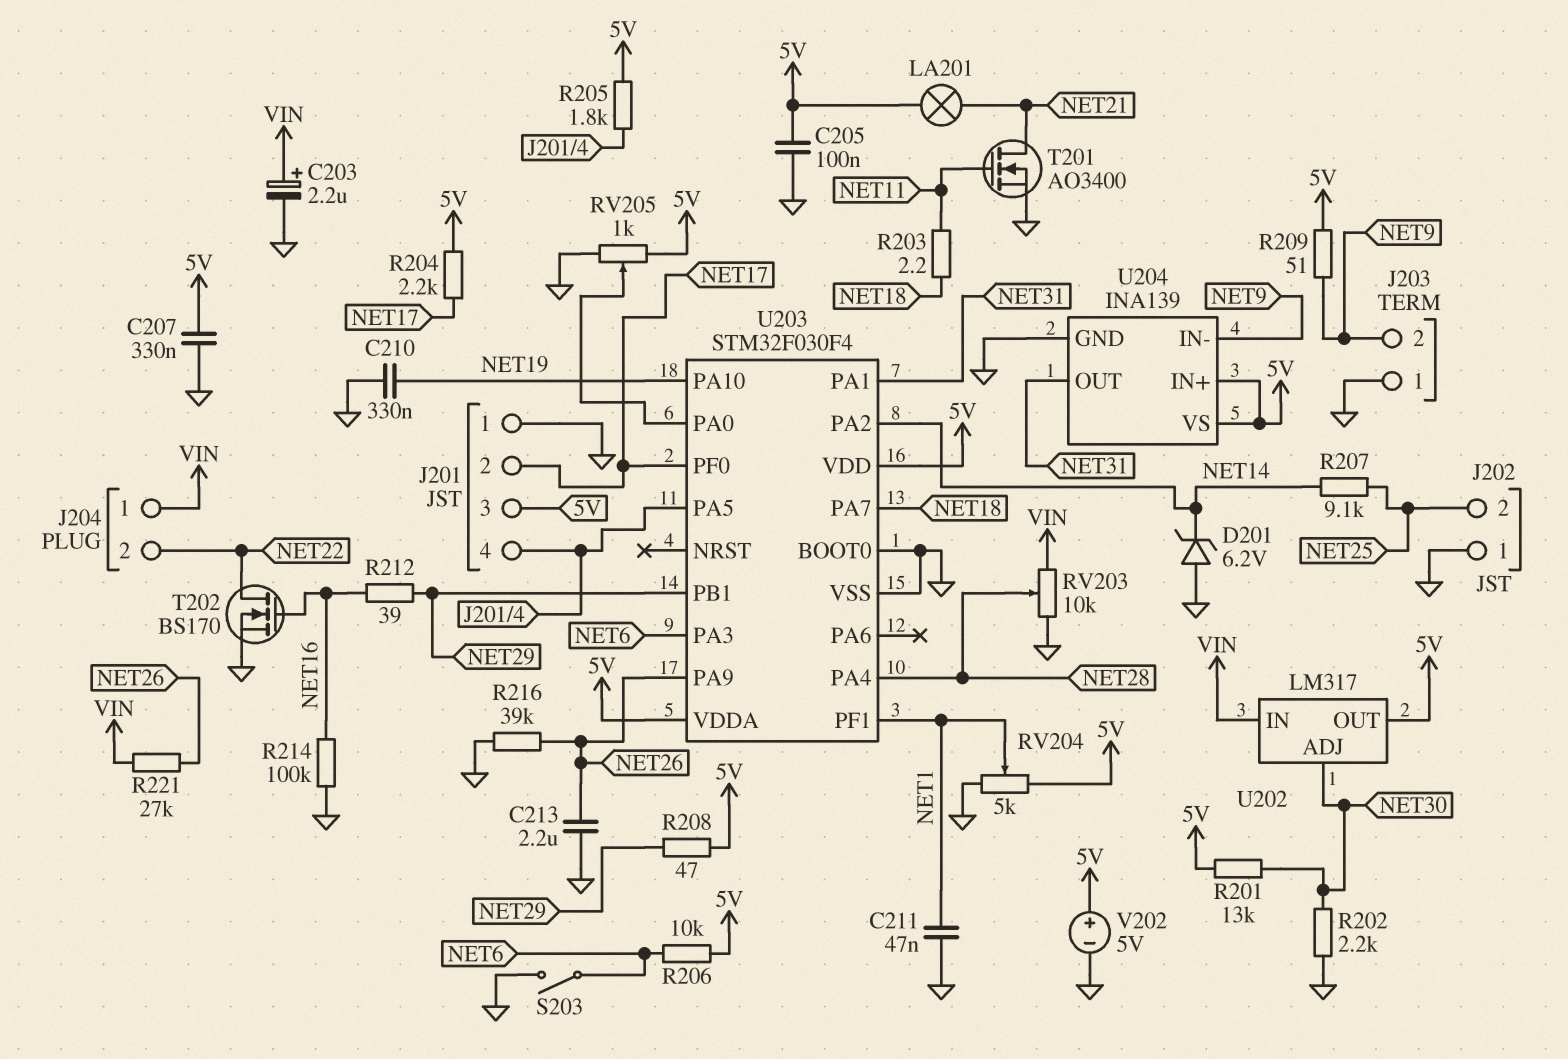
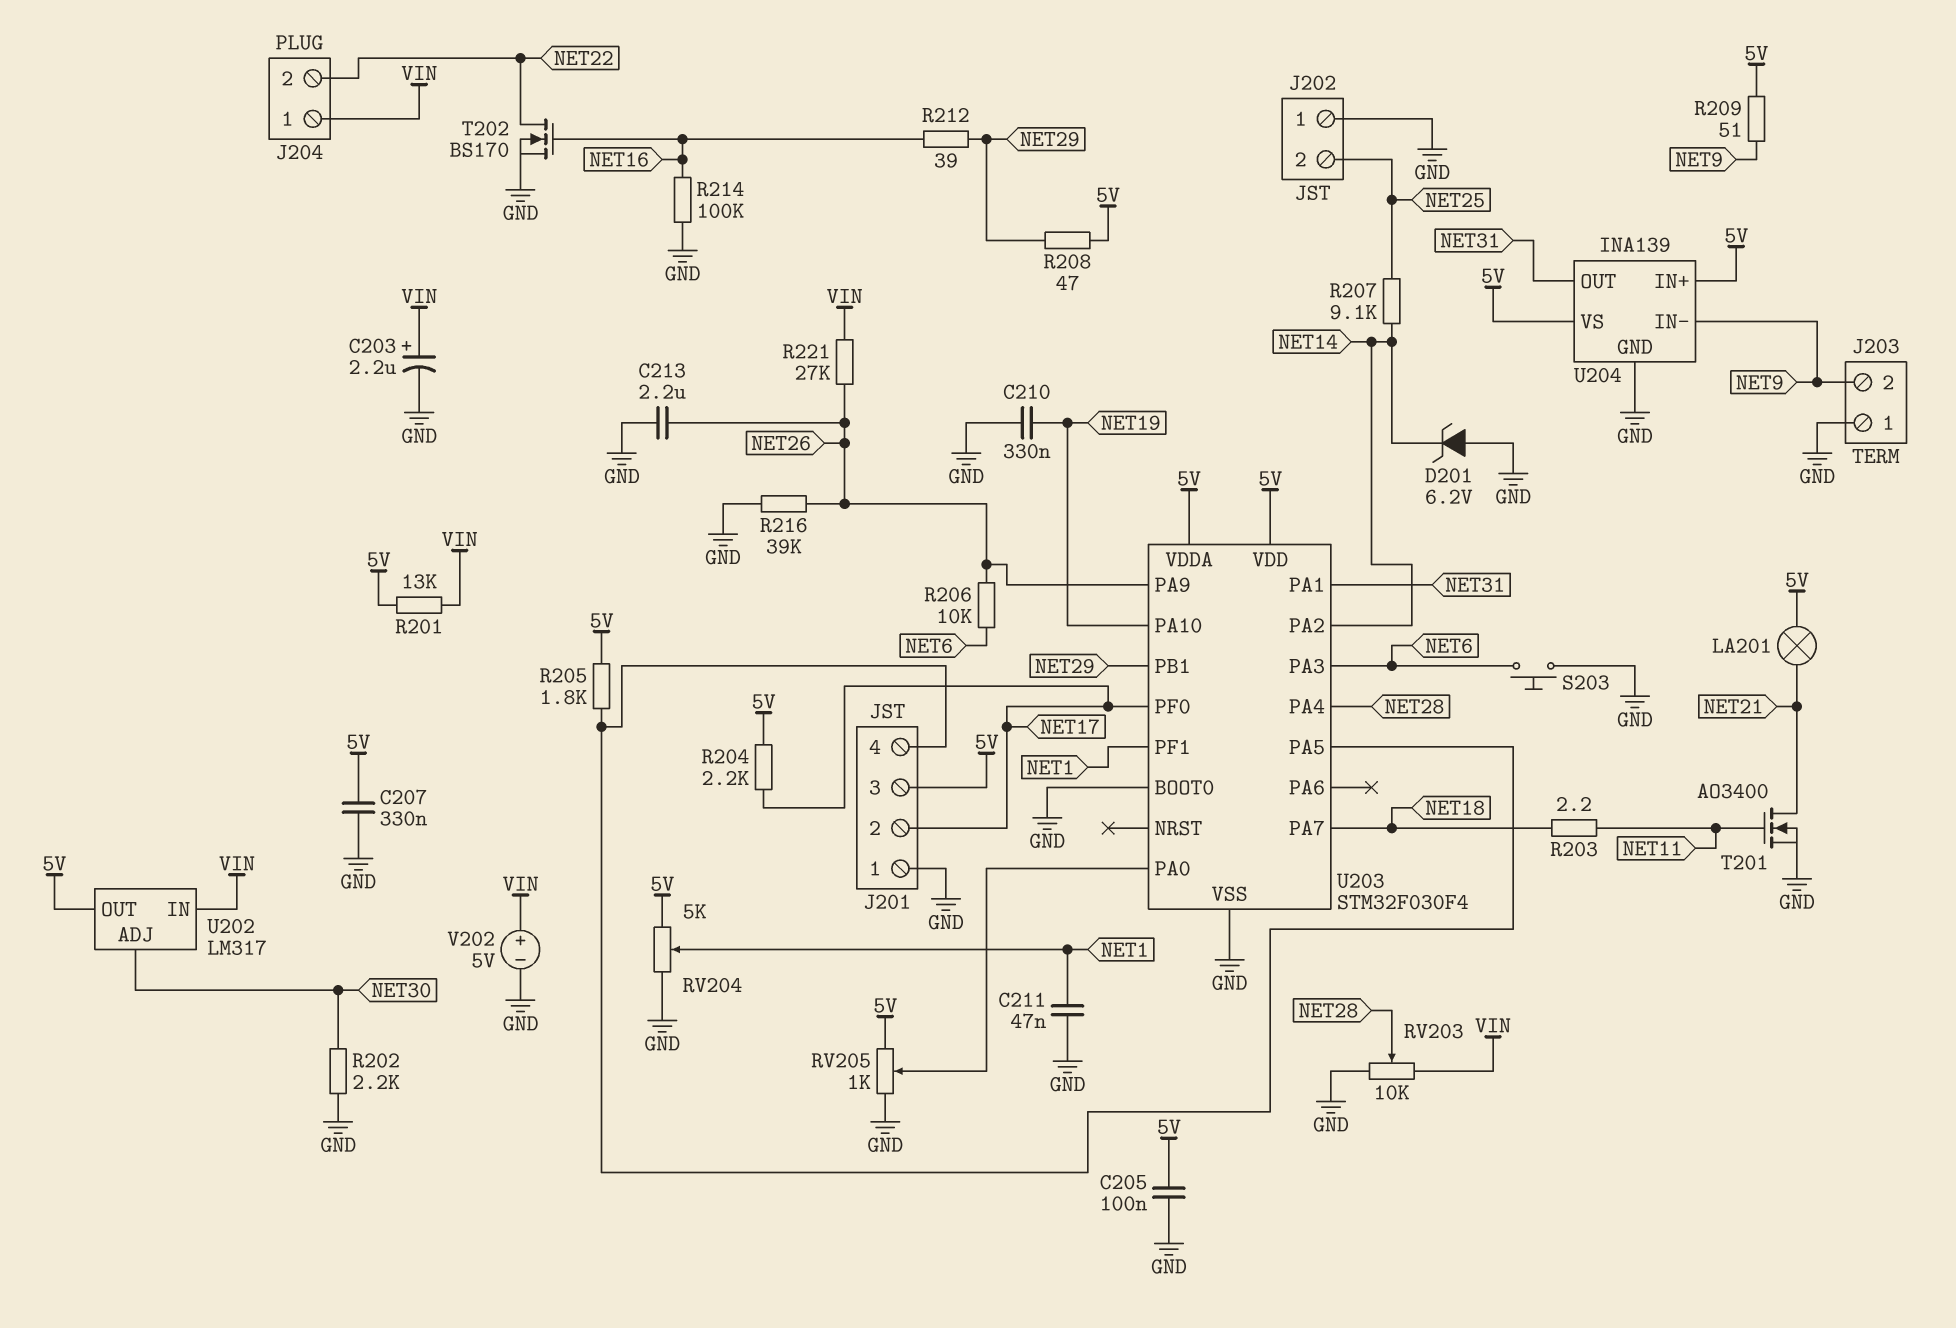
R201: 13k (5V, NET30) -> 13k (5V, VIN)
R206: 10k (5V, NET6) -> 10k (NET6, NET26)
S203: switch (GND, NET6) -> button (GND, NET6)
V202: 5V (plus 5V, minus GND) -> 5V (plus VIN, minus GND)

